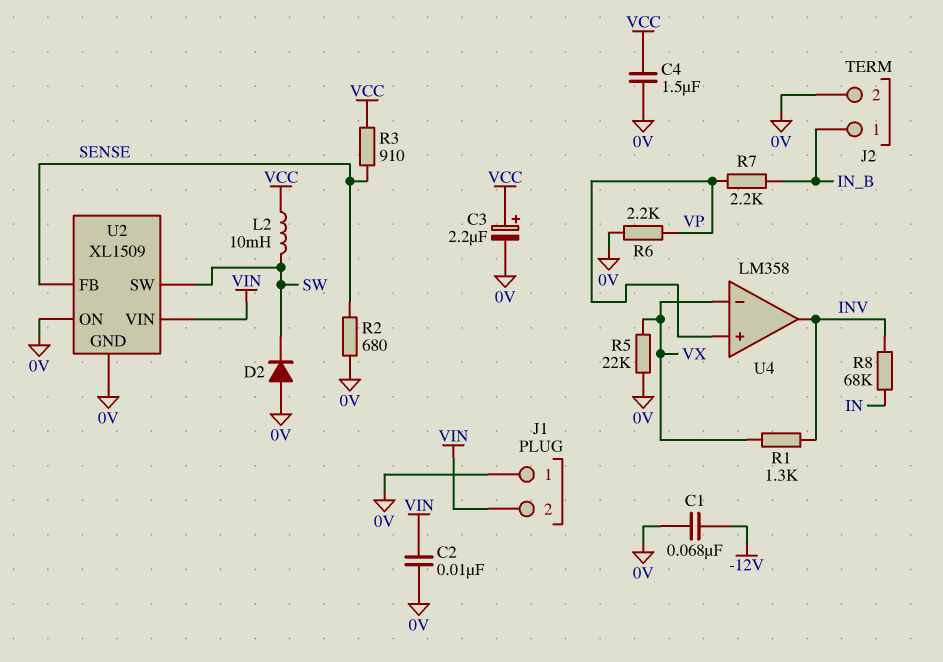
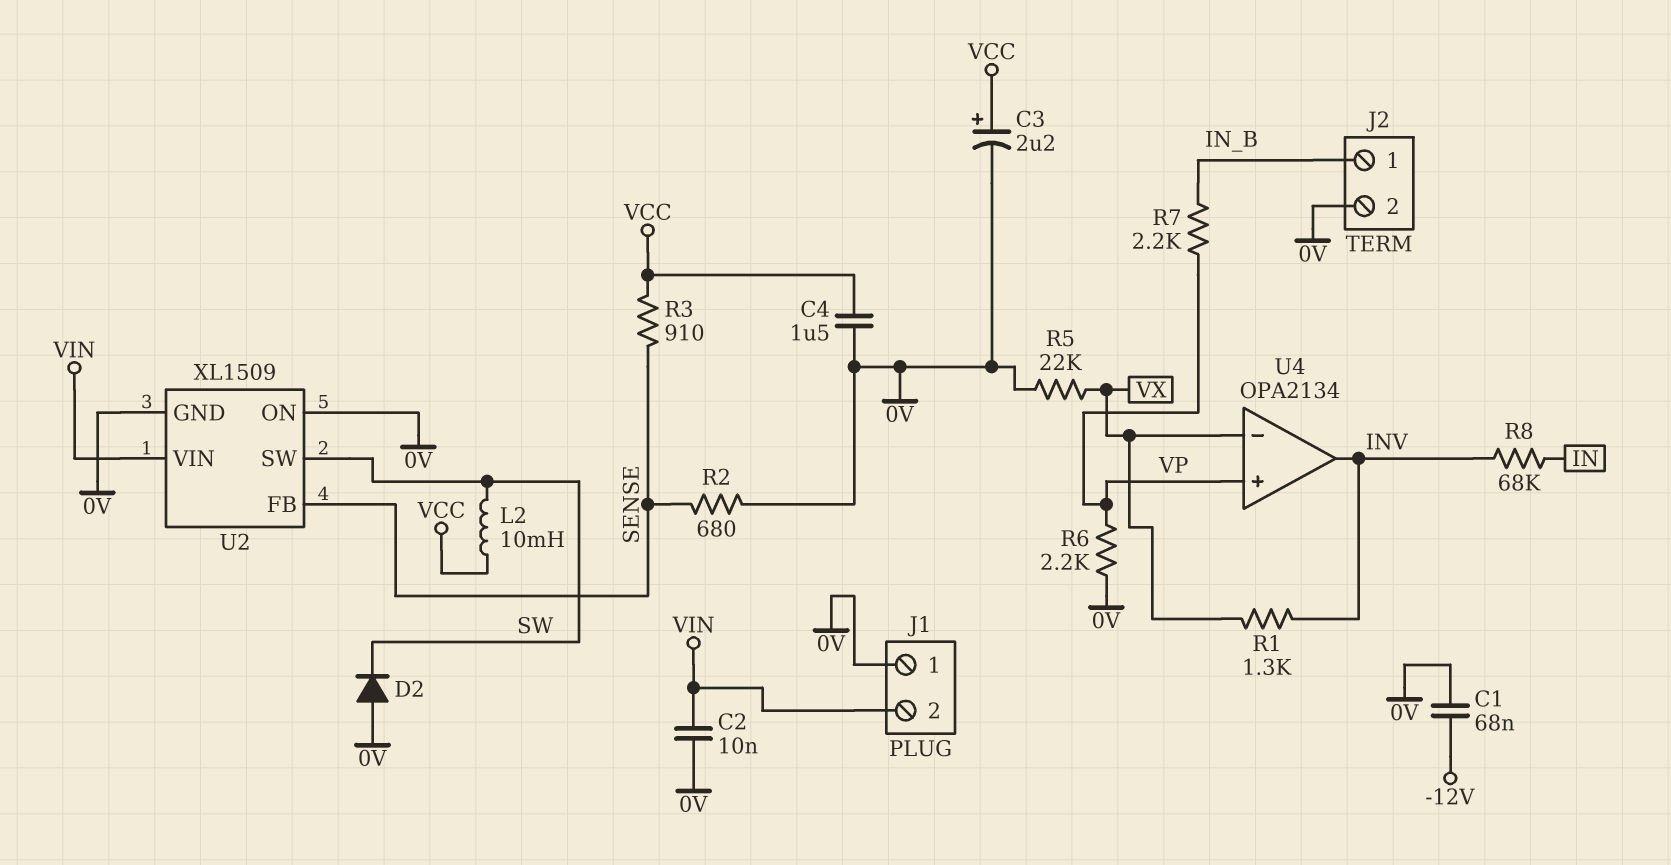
U4: LM358 -> OPA2134

